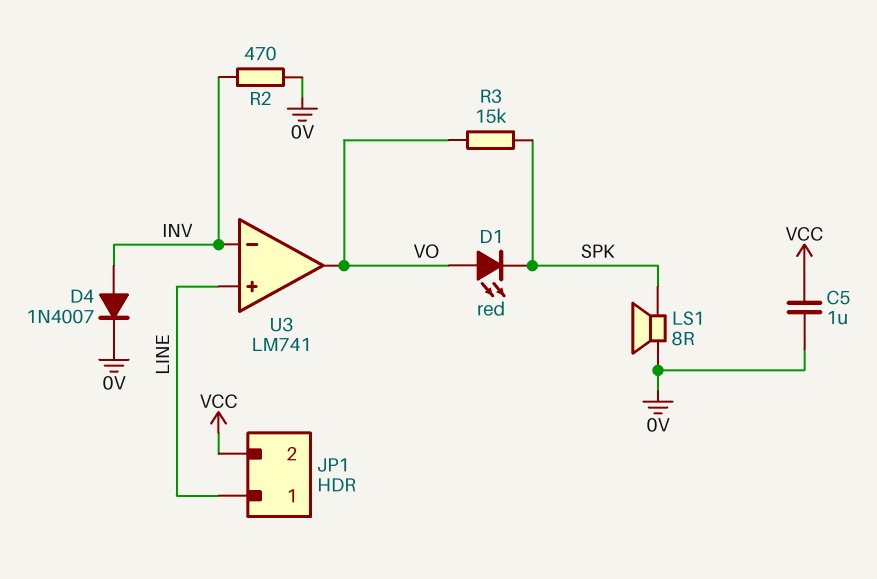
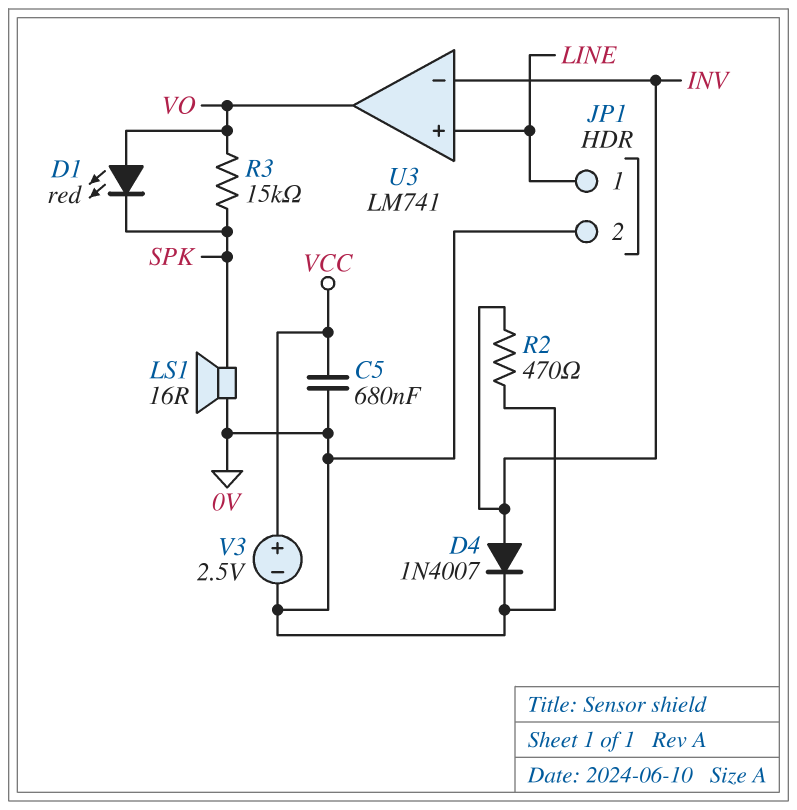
C5: 1uF (0V, VCC) -> 680nF (0V, VCC)
JP1 pin 2: VCC -> 0V
LS1: speaker 8R (0V, SPK) -> speaker 16R (0V, SPK)
V3: none -> 2.5V (plus VCC, minus 0V)

